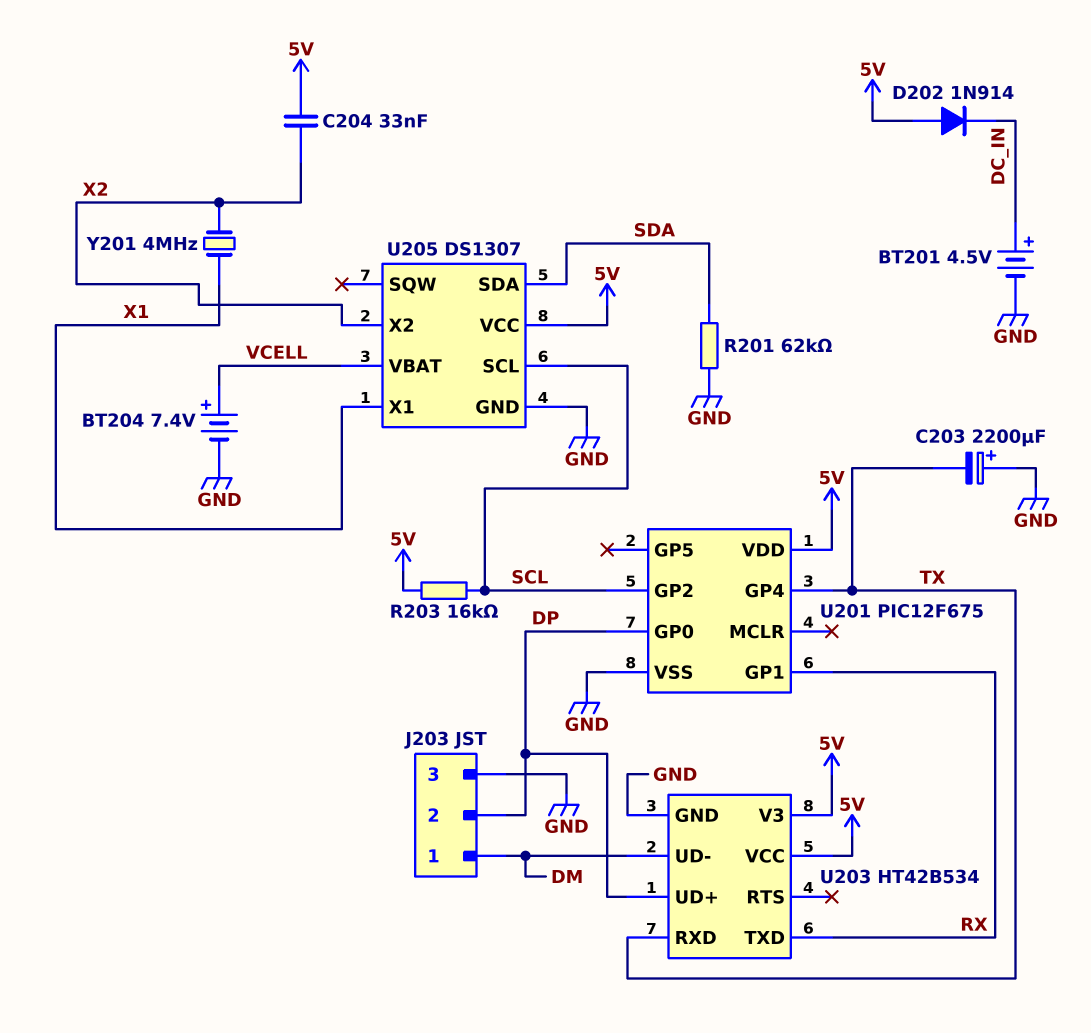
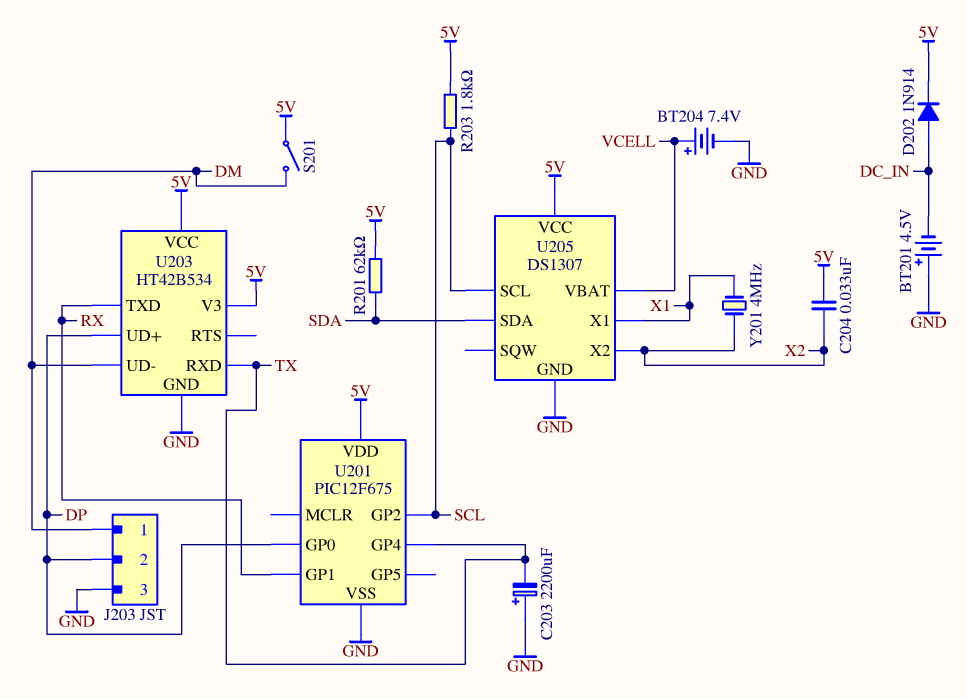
BT201: 4.5V (plus DC_IN, minus GND) -> 4.5V (plus GND, minus DC_IN)
D202: diode 1N914 (A 5V, K DC_IN) -> diode 1N914 (A DC_IN, K 5V)
R201: 62k (GND, SDA) -> 62k (5V, SDA)
R203: 16k (5V, SCL) -> 1.8k (5V, SCL)
S201: none -> switch (5V, DM)

